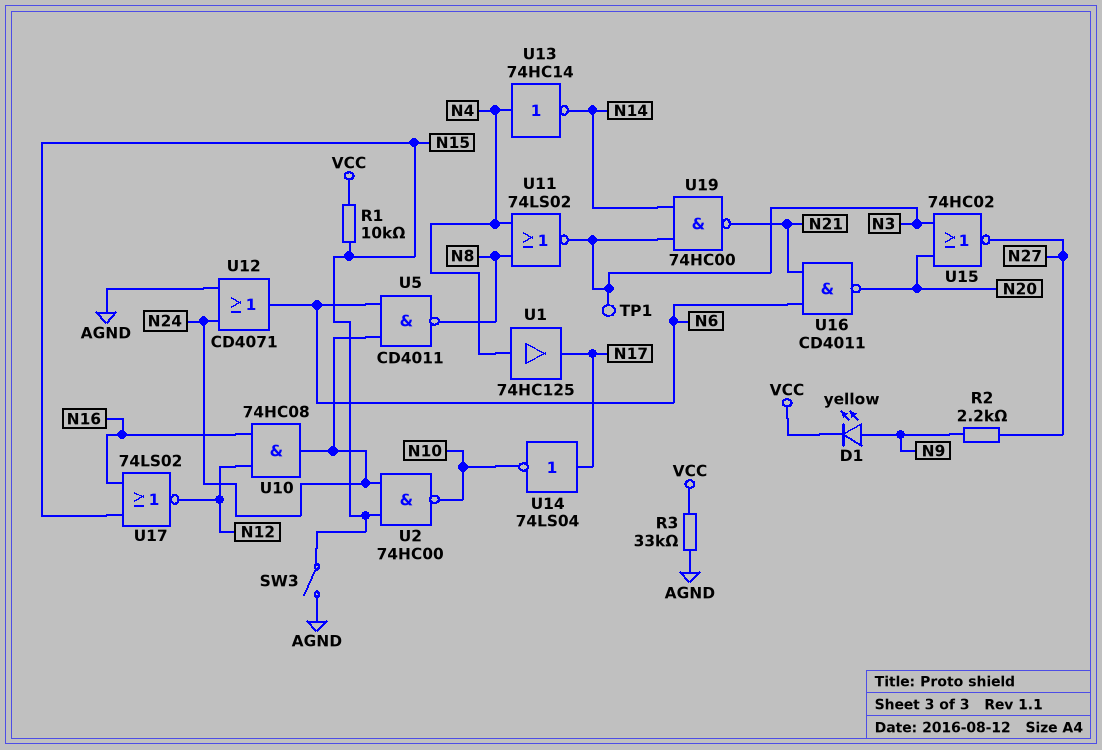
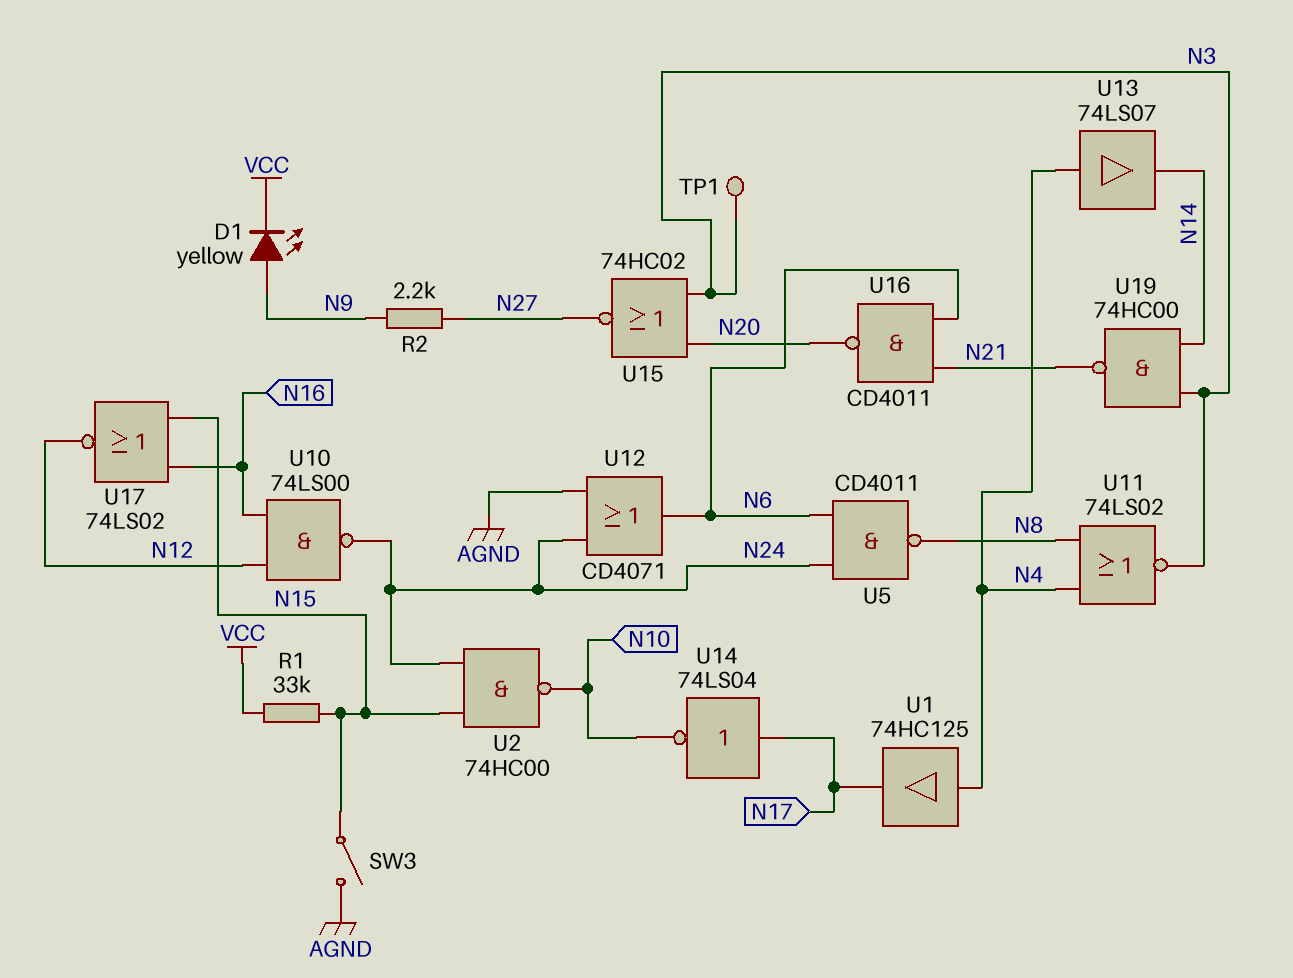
R1: 10k (N15, VCC) -> 33k (N15, VCC)
R3: 33k (AGND, VCC) -> none
U10: AND 74HC08 (in N12, in N16, out N24) -> NAND 74LS00 (in N12, in N16, out N24)
U13: NOT 74HC14 (in N4, out N14) -> buffer 74LS07 (in N4, out N14)

